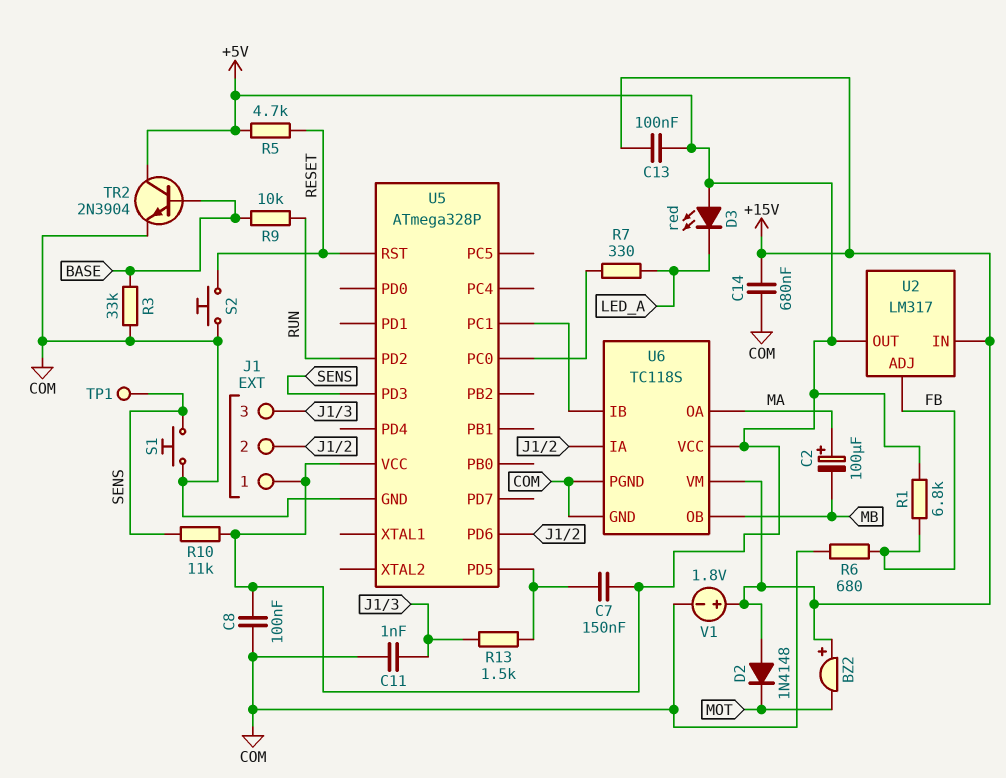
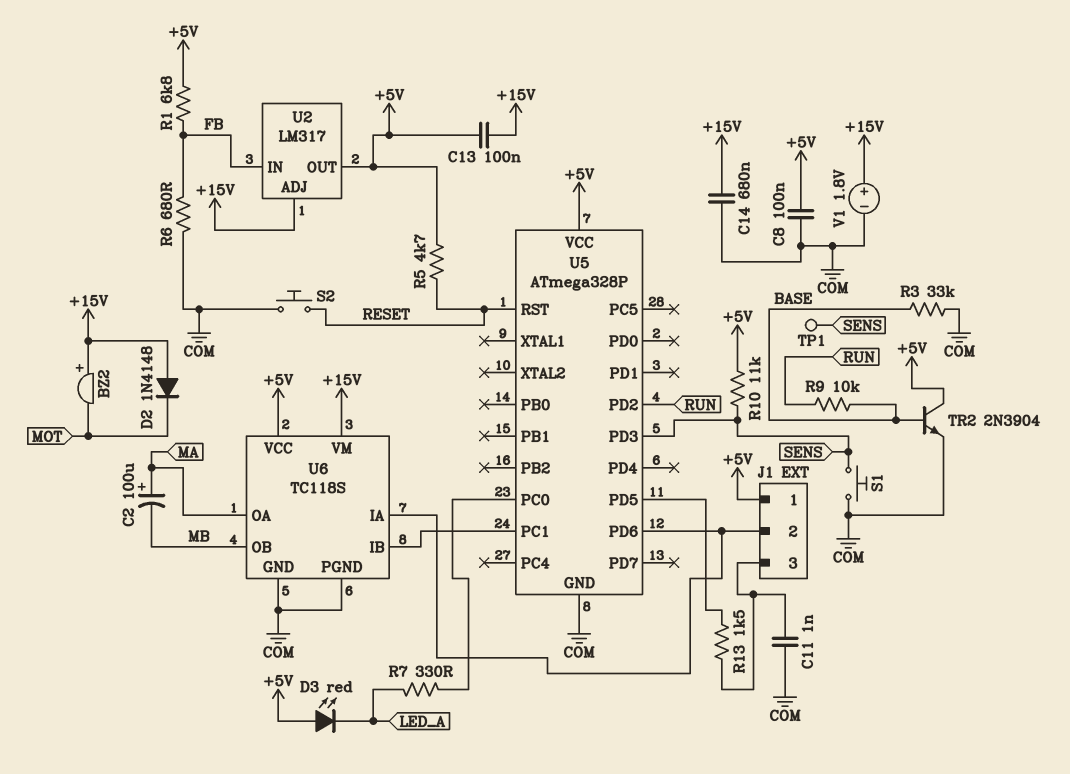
C7: 150nF (+5V, U5/PD5) -> none
U2 pin ADJ: FB -> +15V
U2 pin IN: +15V -> FB

